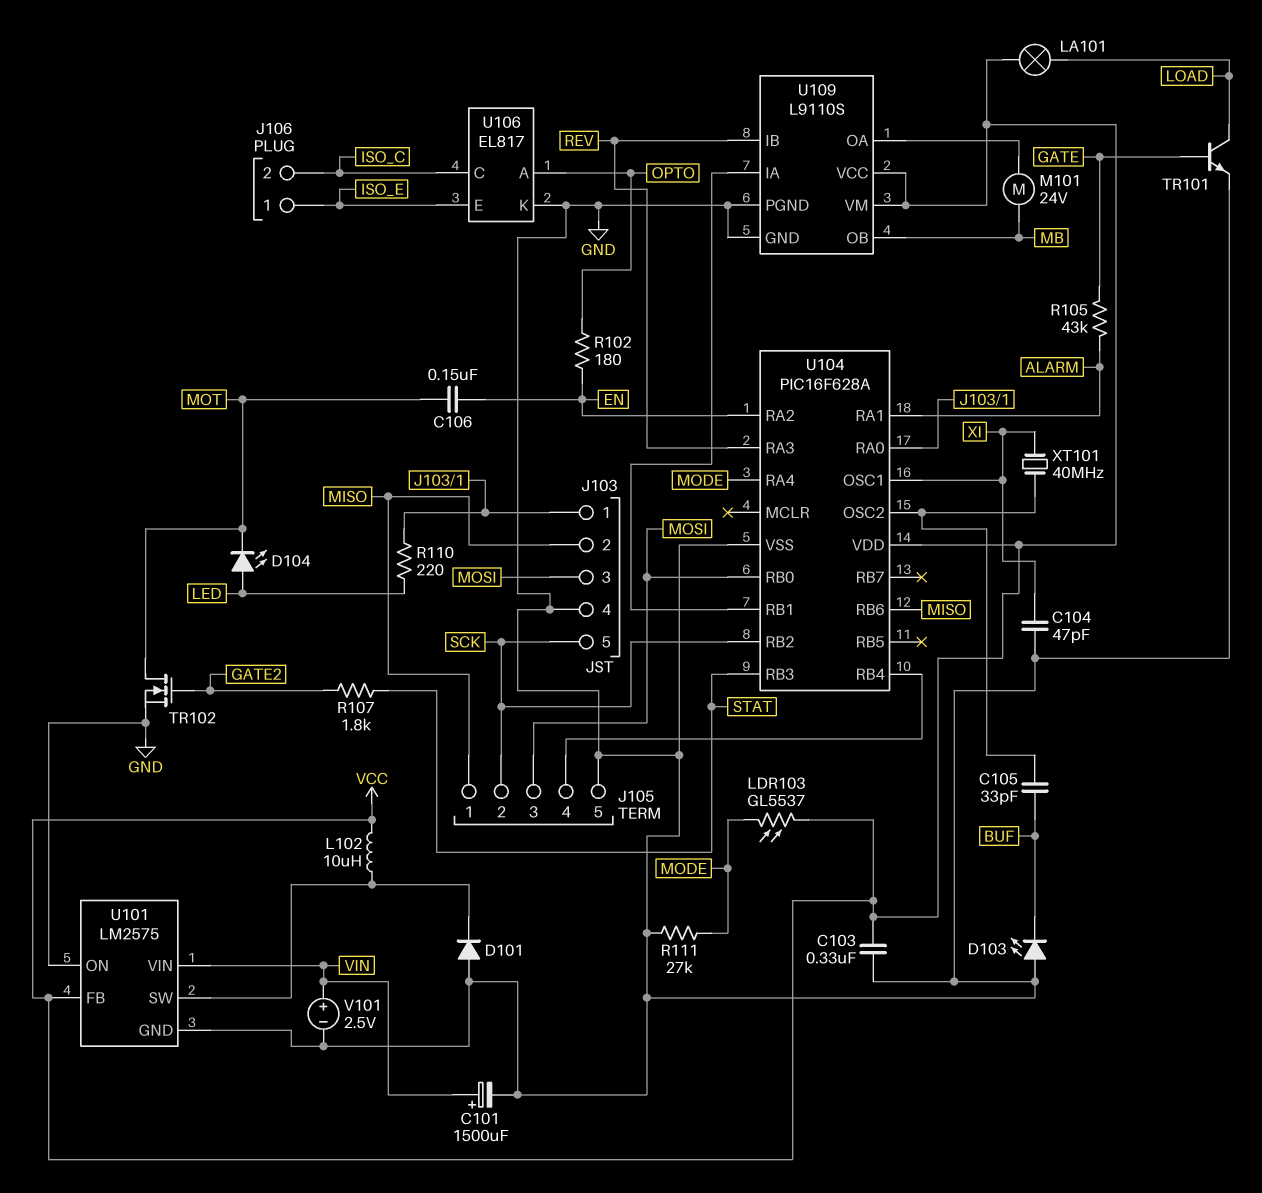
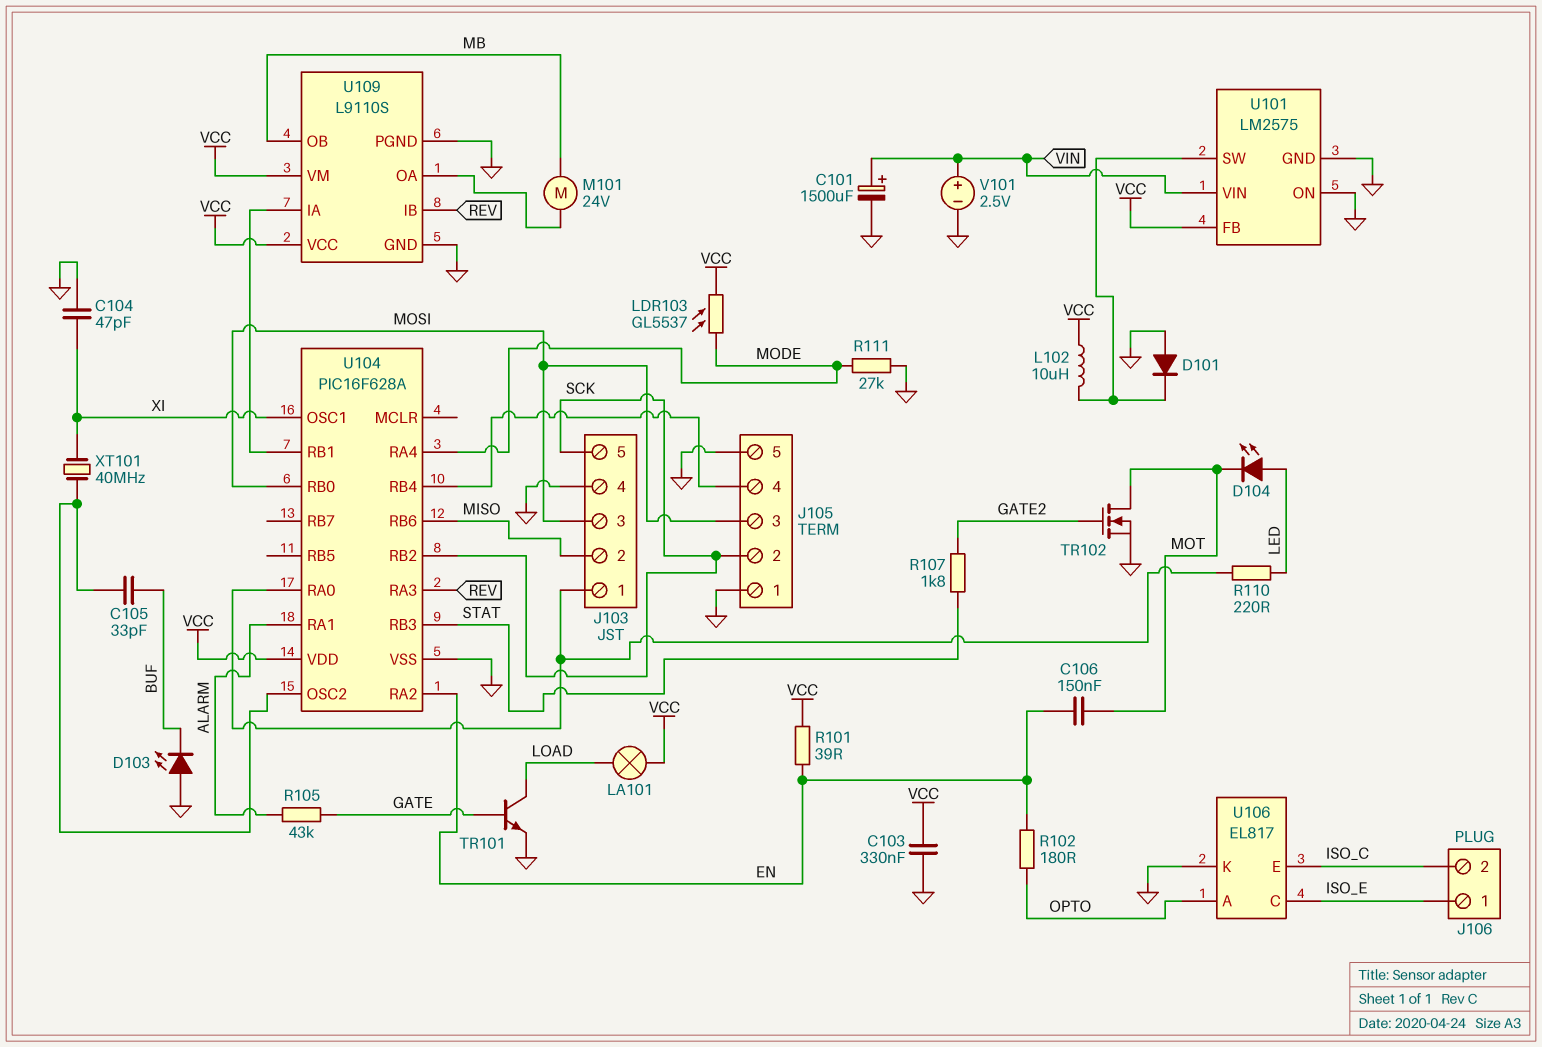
J105 pin 1: MISO -> GND
R101: none -> 39 (EN, VCC)
U106 pin C: ISO_C -> ISO_E
U106 pin E: ISO_E -> ISO_C

